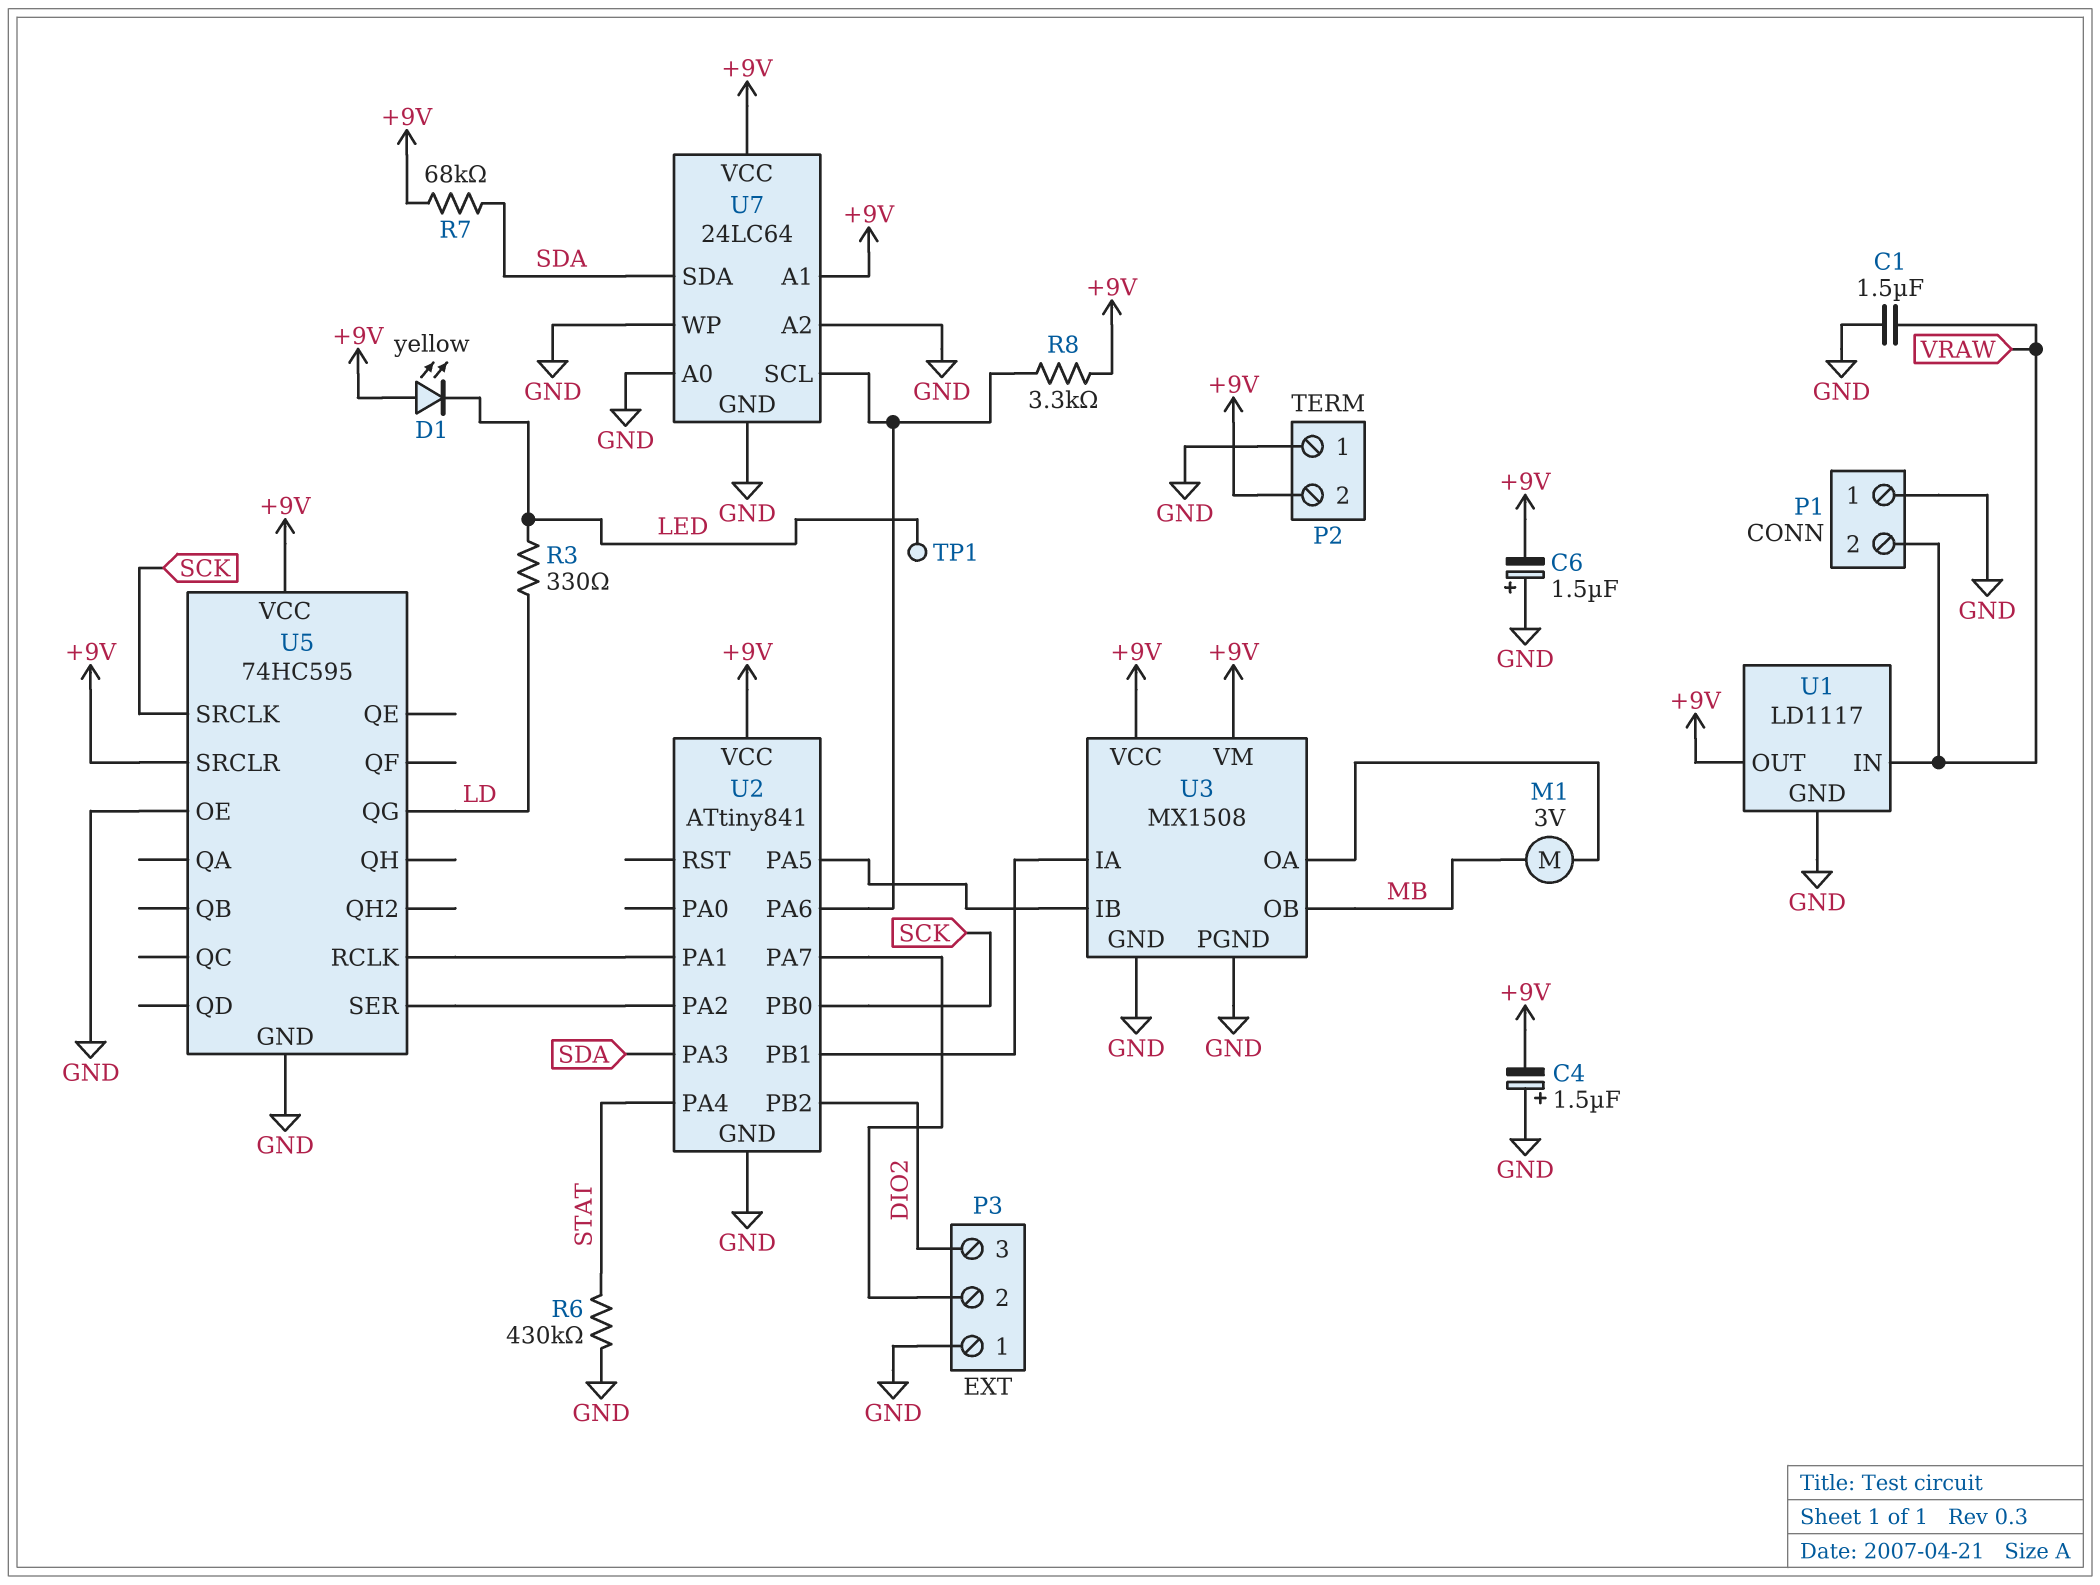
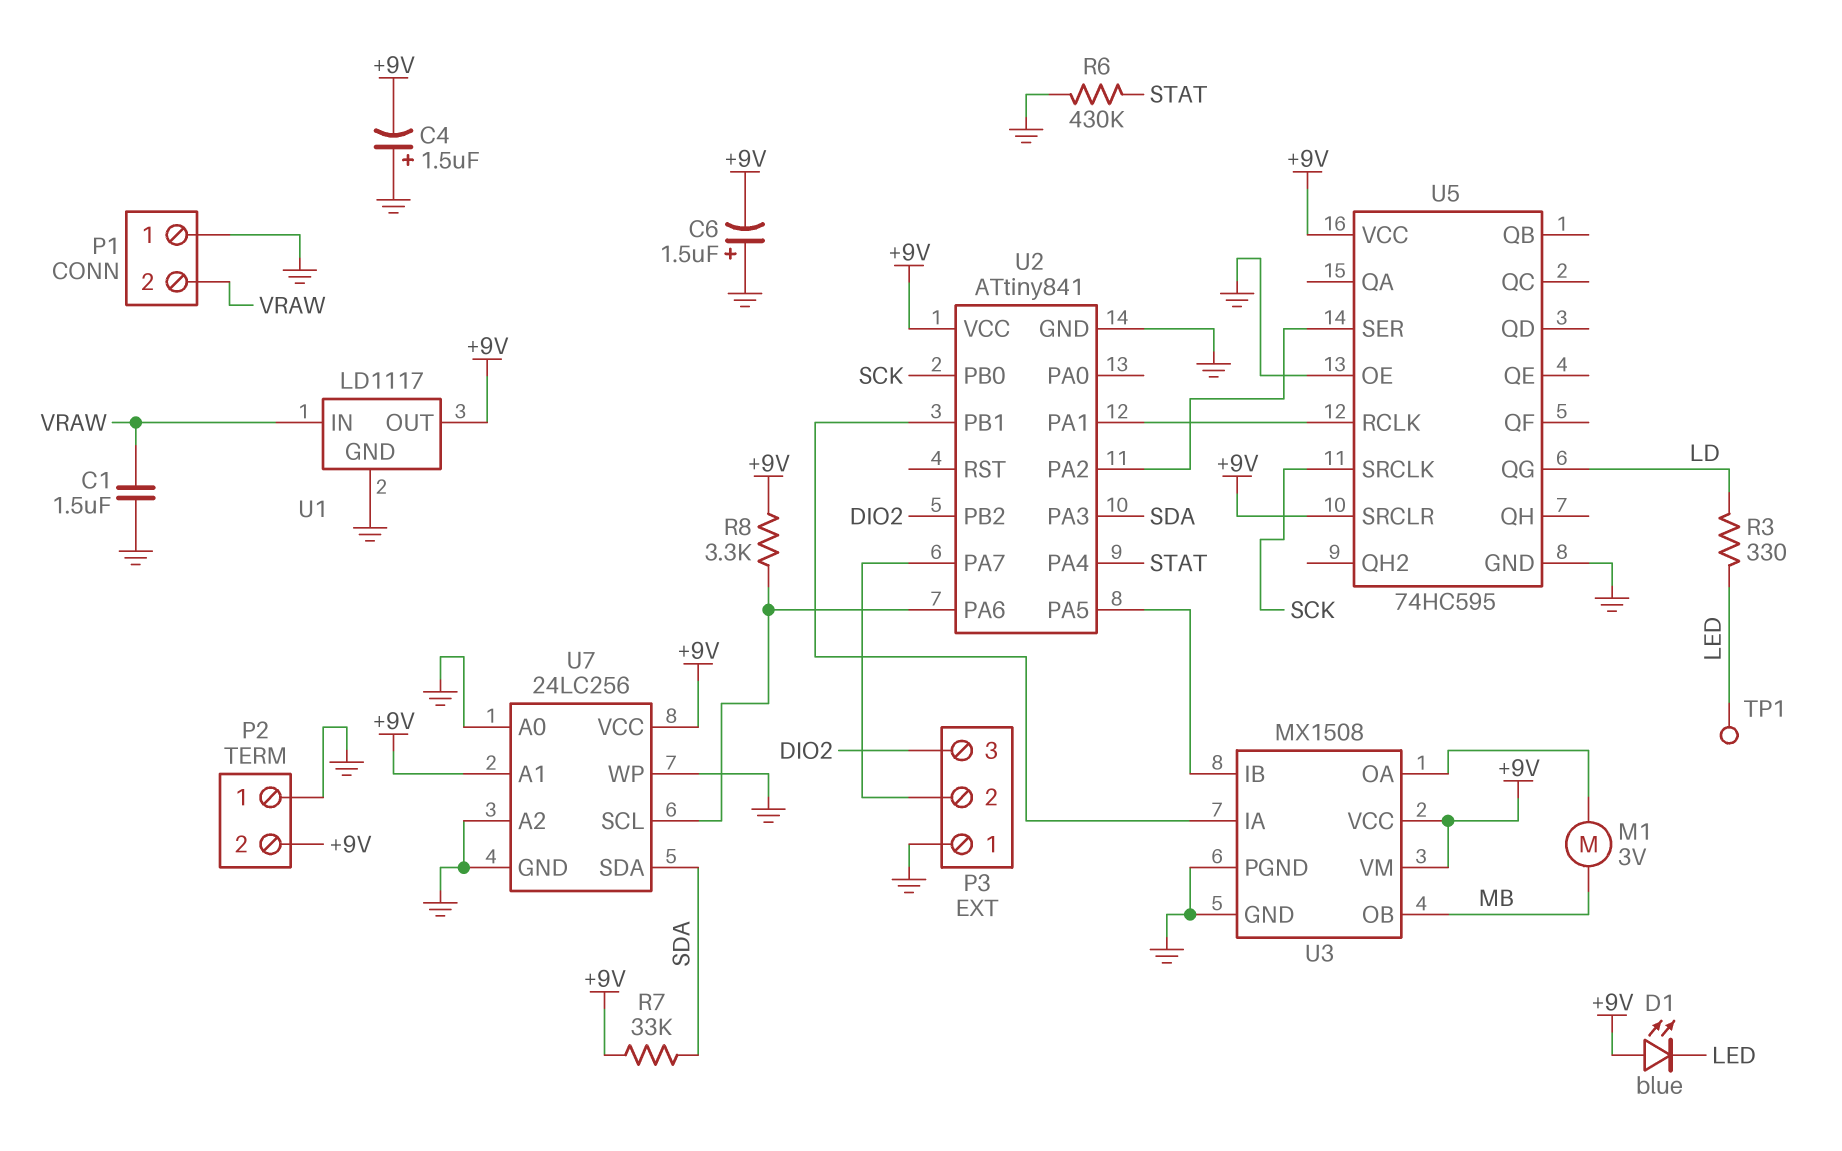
D1: LED yellow (A +9V, K LED) -> LED blue (A +9V, K LED)
R7: 68k (+9V, SDA) -> 33k (+9V, SDA)
U7: 24LC64 -> 24LC256

